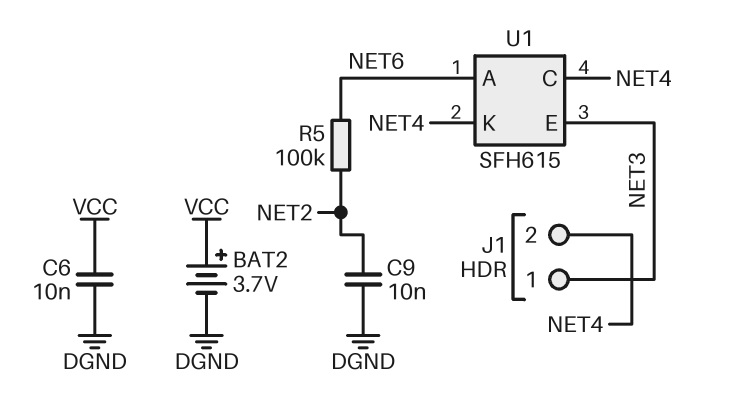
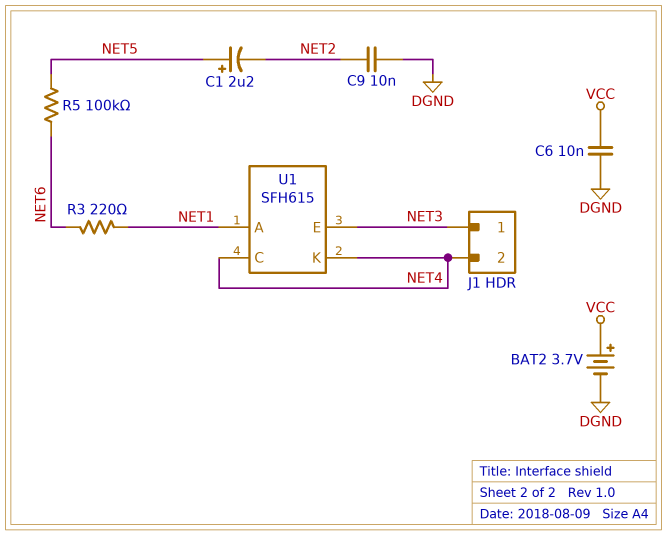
C1: none -> 2.2uF (plus NET5, minus NET2)
R3: none -> 220 (NET1, NET6)
R5: 100k (NET2, NET6) -> 100k (NET5, NET6)
U1 pin A: NET6 -> NET1

